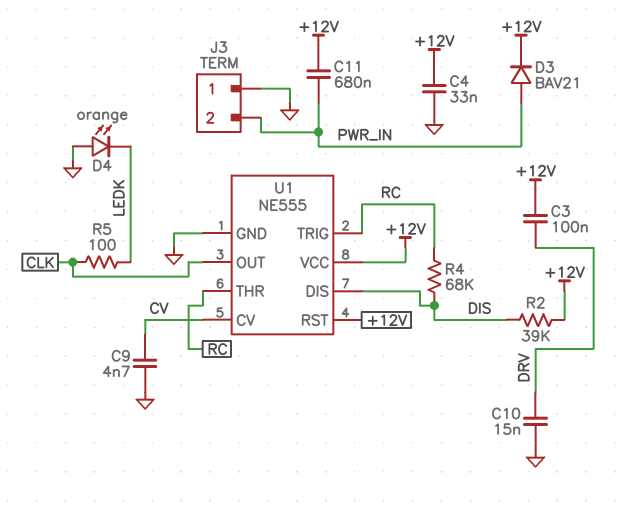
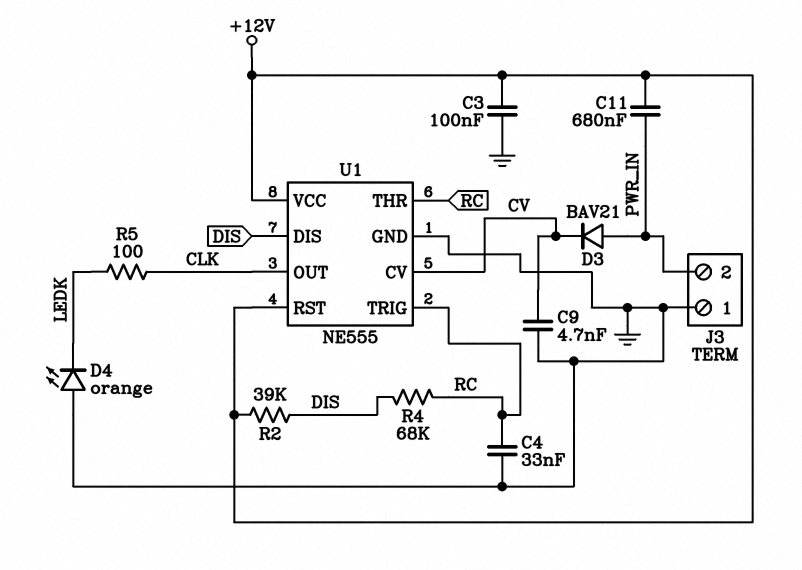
C3: 100nF (+12V, DRV) -> 100nF (+12V, GND)
C4: 33nF (+12V, GND) -> 33nF (GND, RC)
C10: 15nF (DRV, GND) -> none
D3: diode BAV21 (A PWR_IN, K +12V) -> diode BAV21 (A PWR_IN, K CV)

